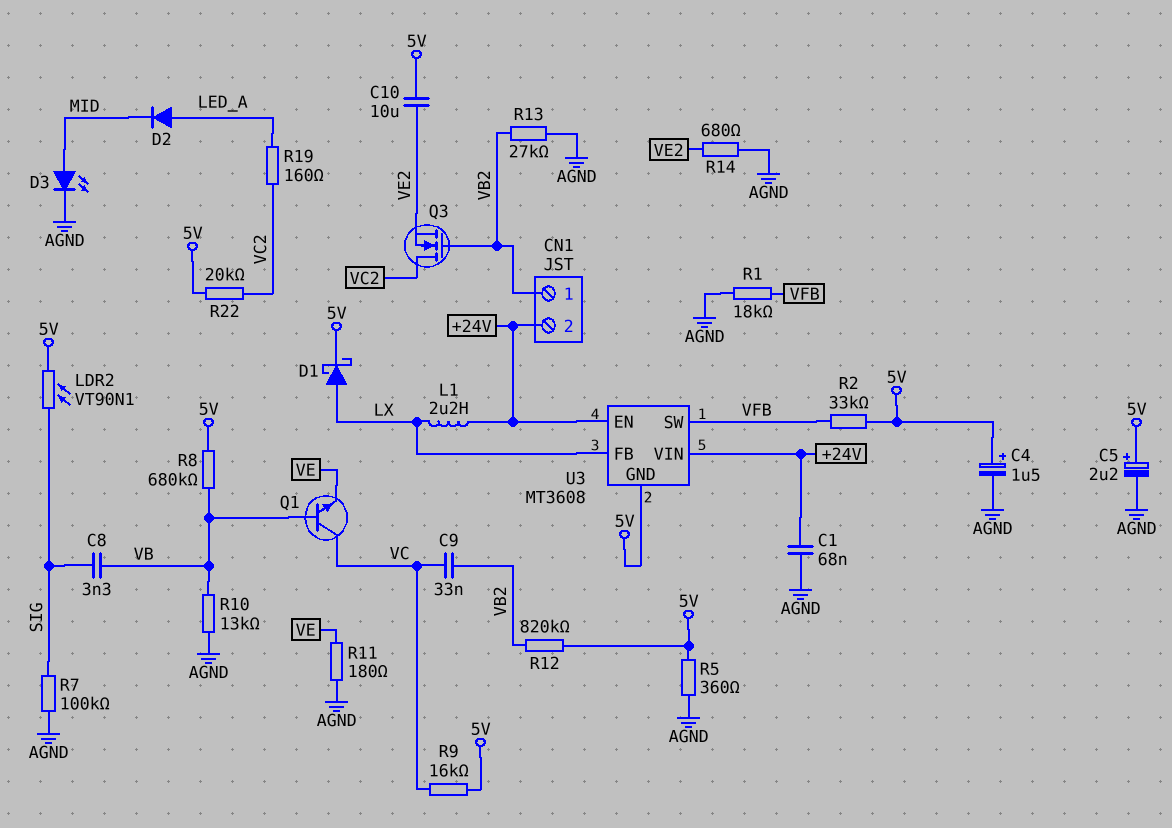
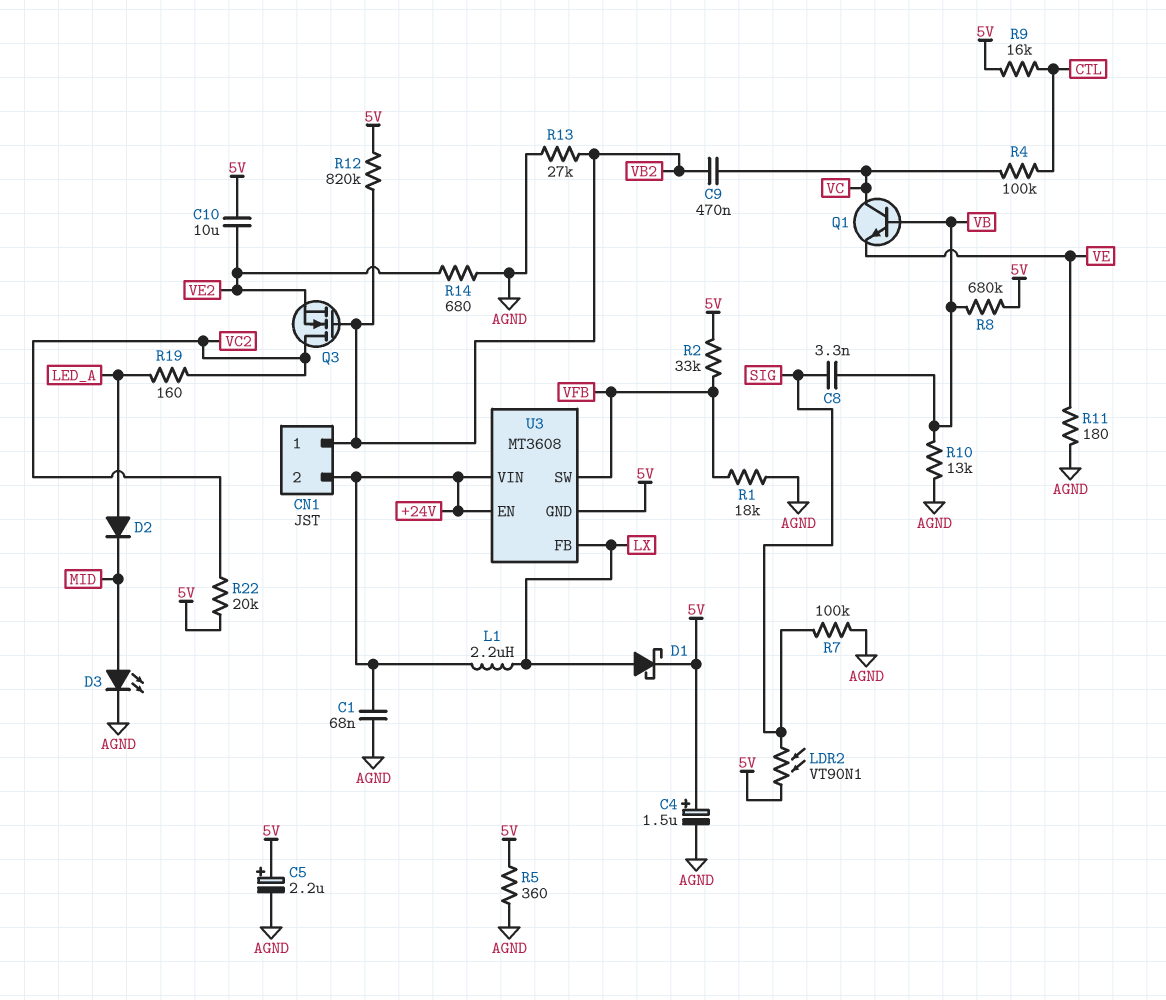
C9: 33nF (VB2, VC) -> 470nF (VB2, VC)
R4: none -> 100k (CTL, VC)
R9: 16k (5V, VC) -> 16k (5V, CTL)

